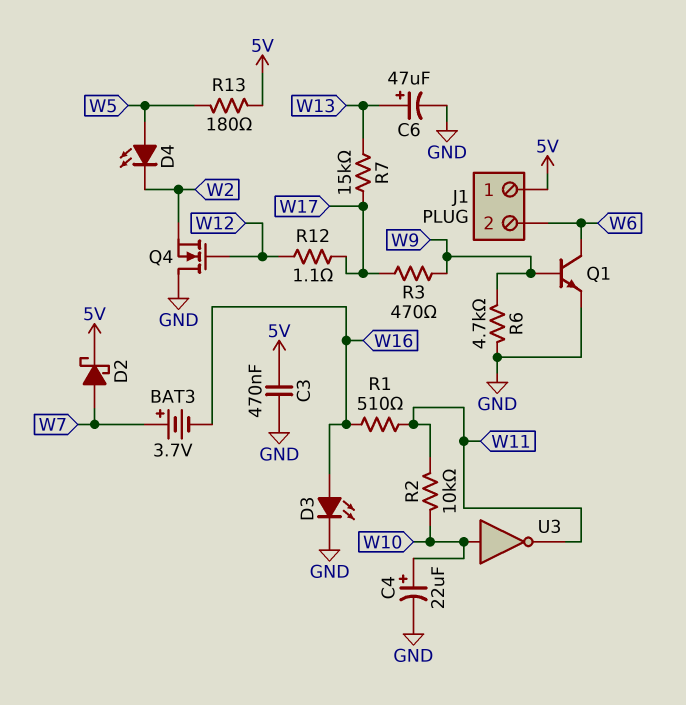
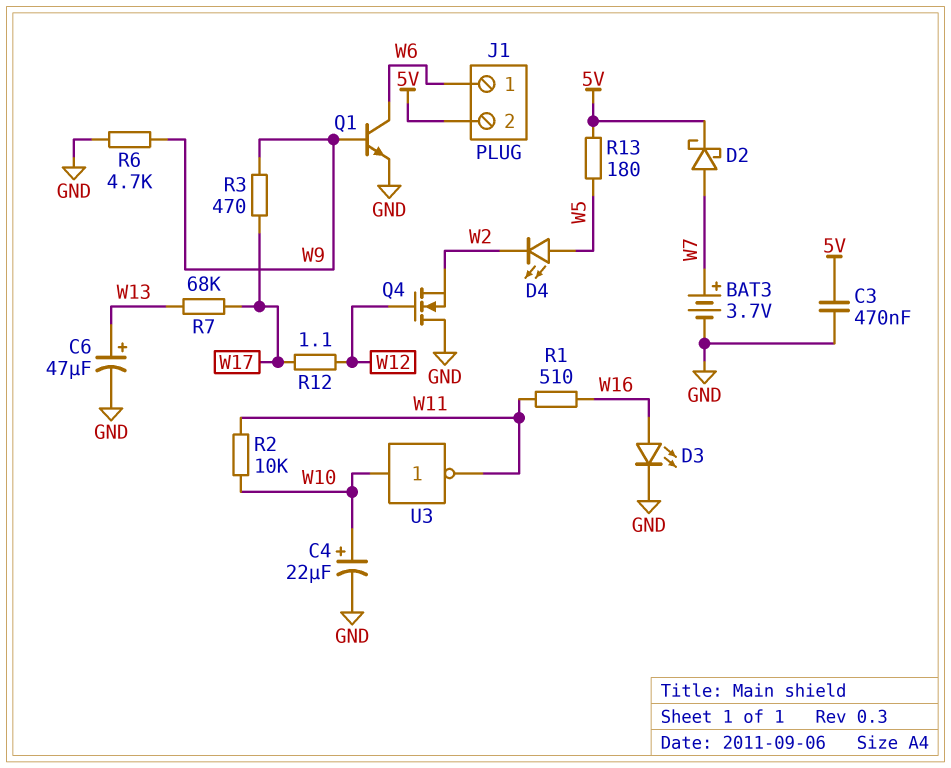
BAT3: 3.7V (plus W7, minus W16) -> 3.7V (plus W7, minus GND)
J1 pin 1: 5V -> W6
J1 pin 2: W6 -> 5V
R7: 15k (W13, W17) -> 68k (W13, W17)

